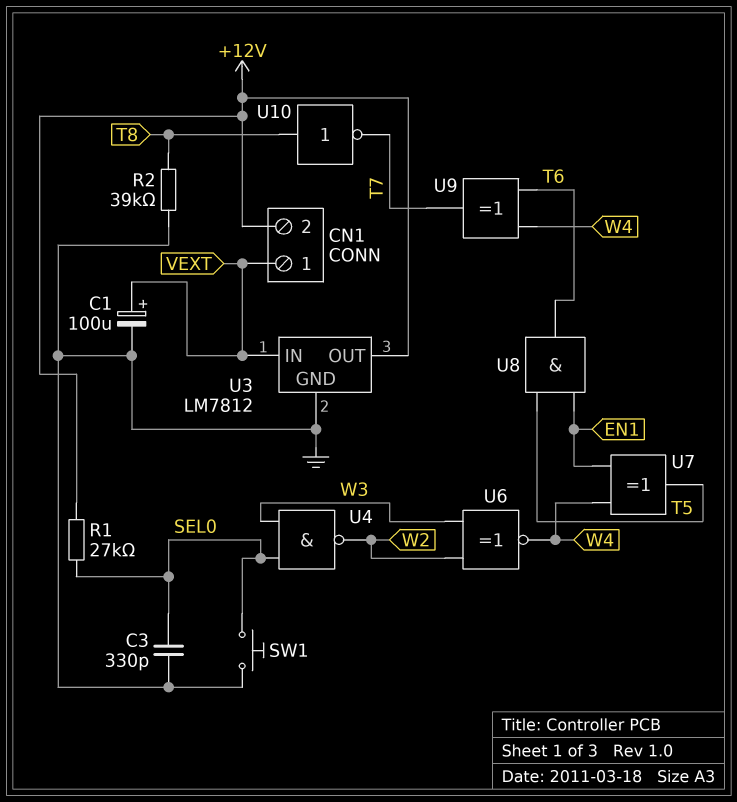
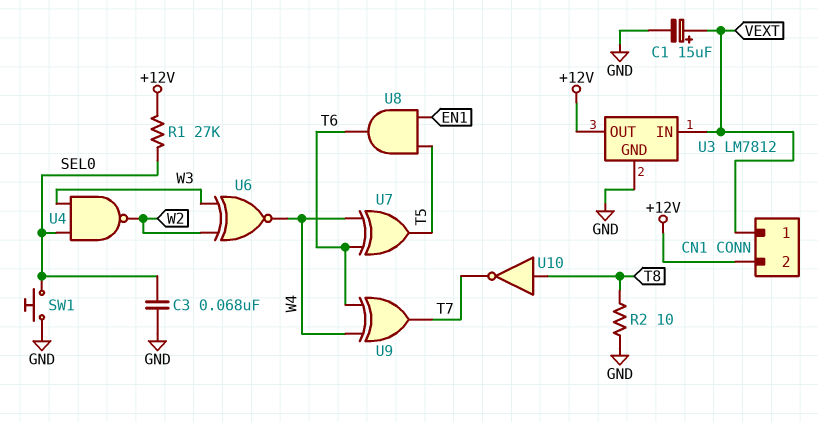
C1: 100uF (plus VEXT, minus GND) -> 15uF (plus VEXT, minus GND)
C3: 330pF (GND, SEL0) -> 68nF (GND, SEL0)
R2: 39k (GND, T8) -> 10 (GND, T8)
U7: XOR (in EN1, in W4, out T5) -> XOR (in T6, in W4, out T5)

